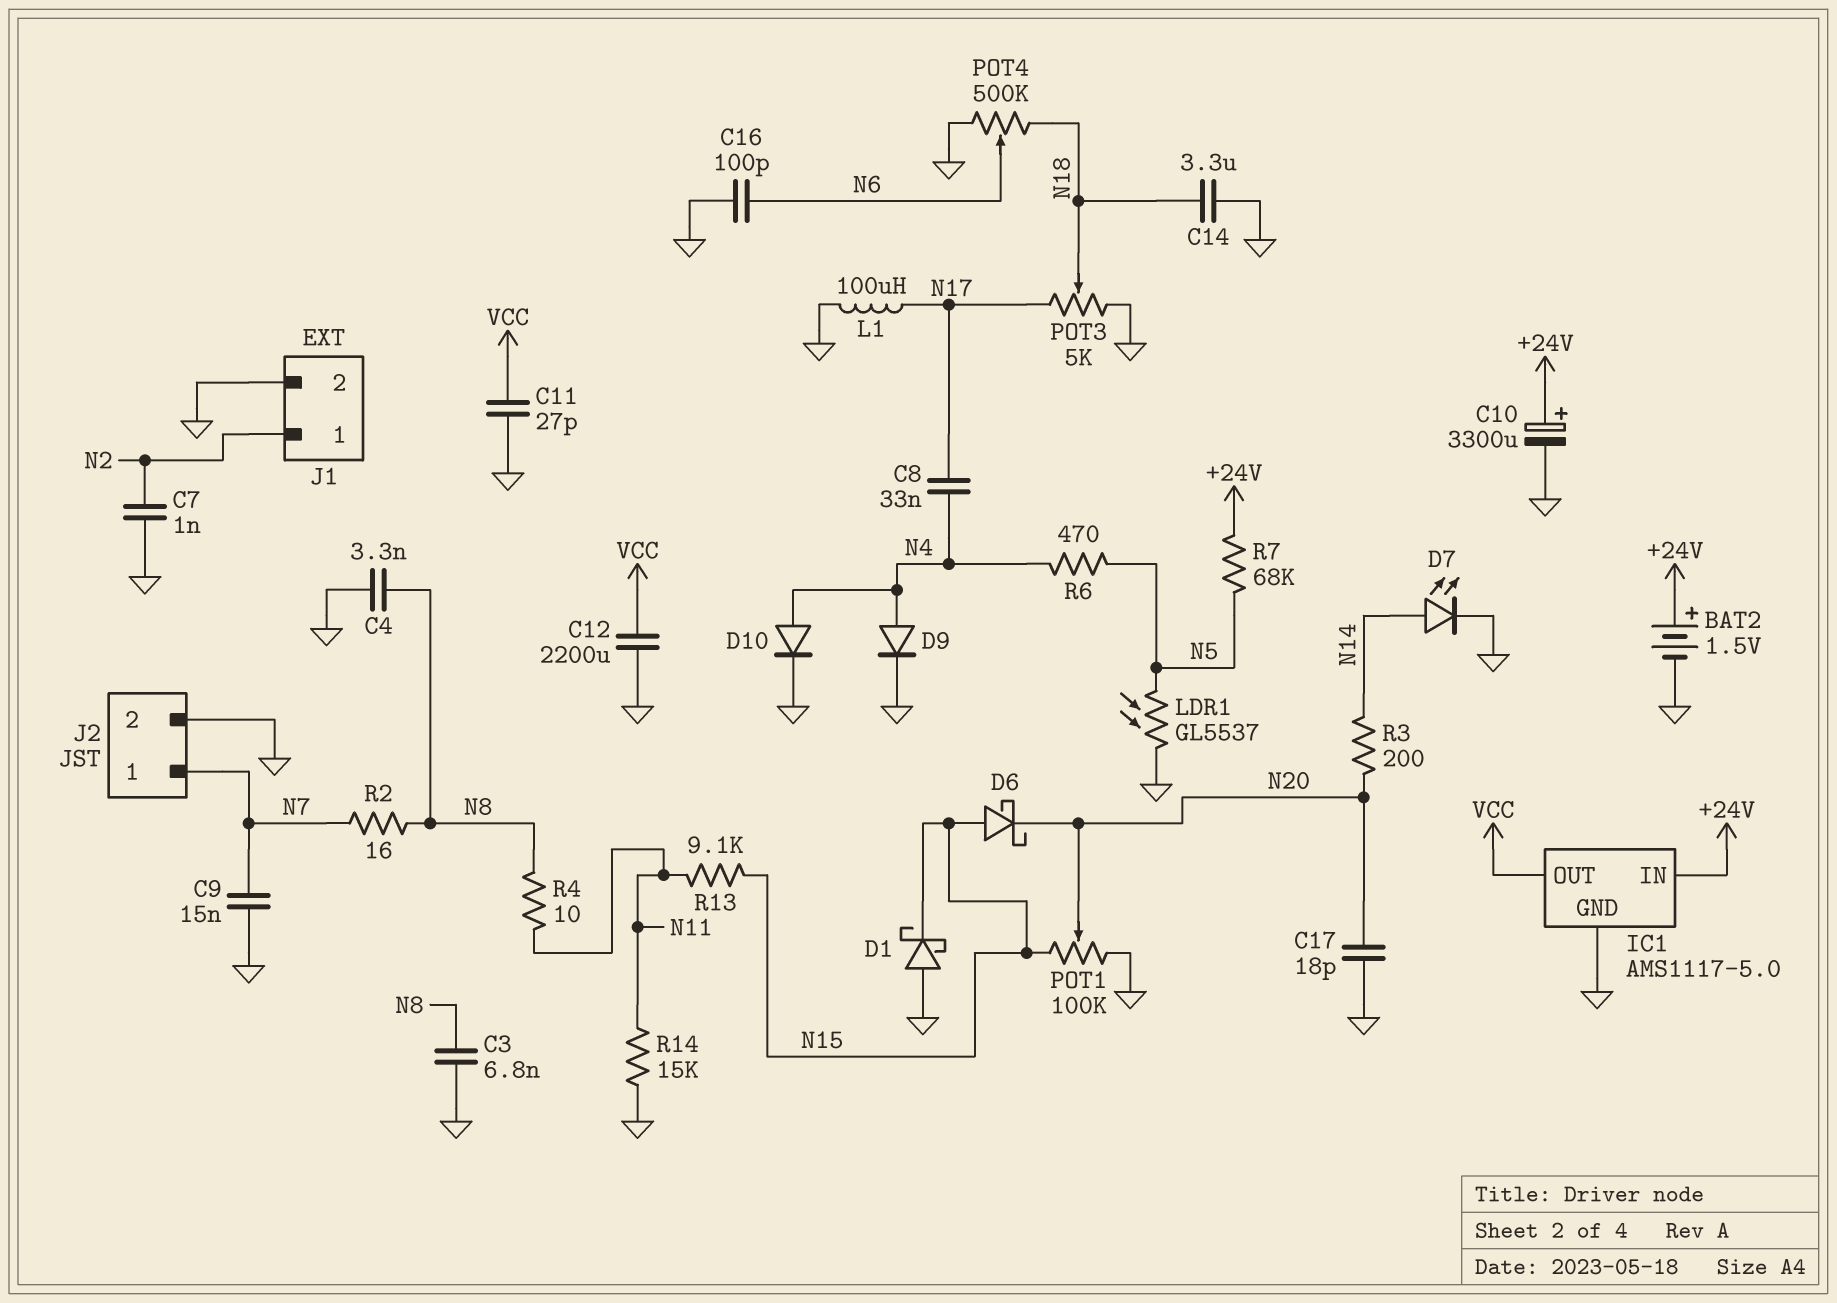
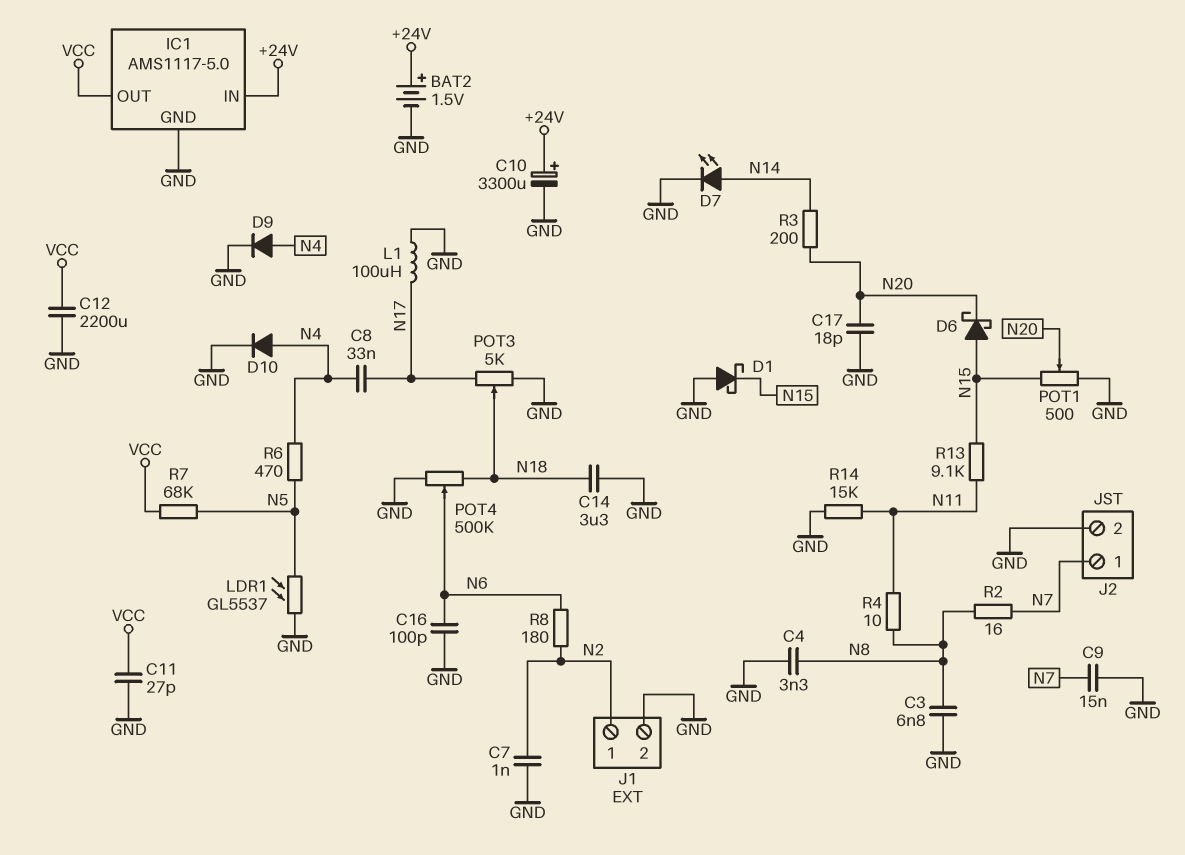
POT1: 100k (GND, N15, wiper N20) -> 500 (GND, N15, wiper N20)
R7: 68k (+24V, N5) -> 68k (N5, VCC)
R8: none -> 180 (N2, N6)

